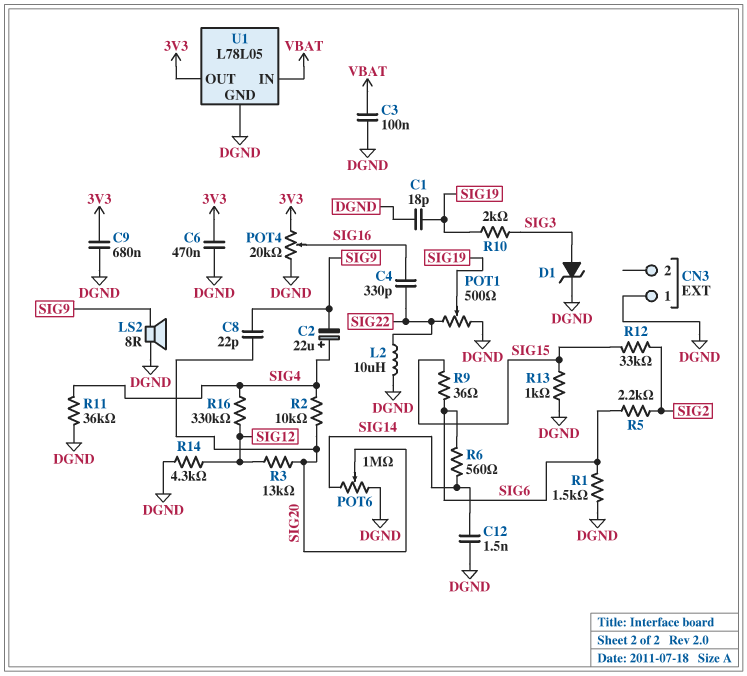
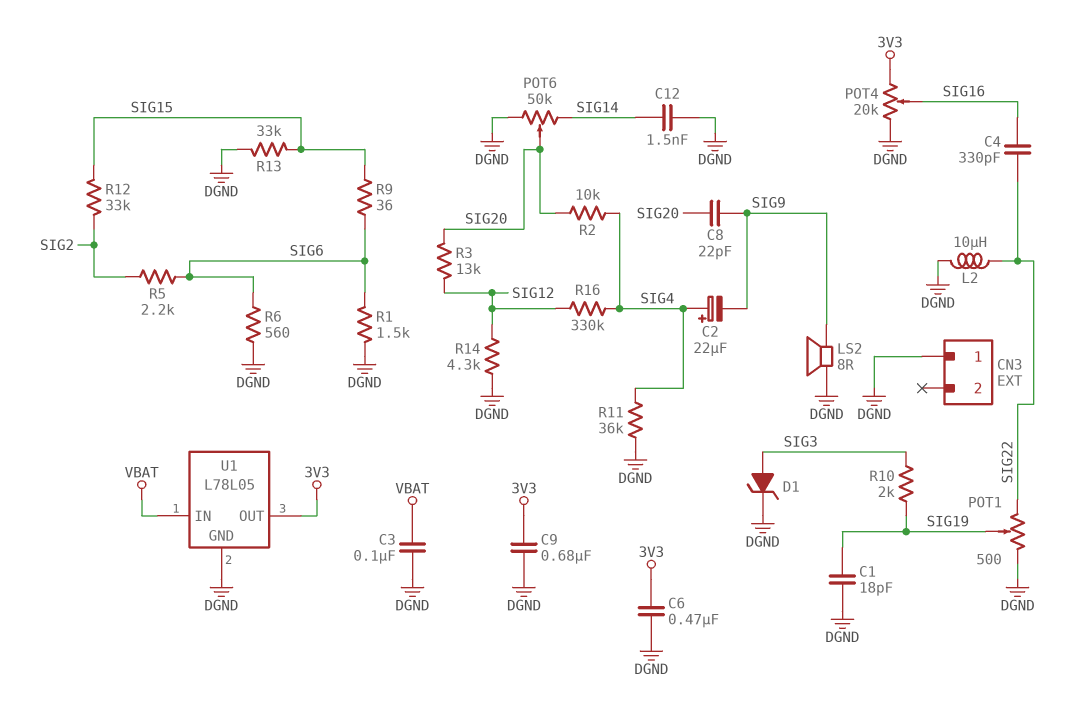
POT6: 1M (DGND, SIG14, wiper SIG20) -> 50k (DGND, SIG14, wiper SIG20)
R6: 560 (SIG6, SIG14) -> 560 (DGND, SIG6)
R13: 1k (DGND, SIG15) -> 33k (DGND, SIG15)

